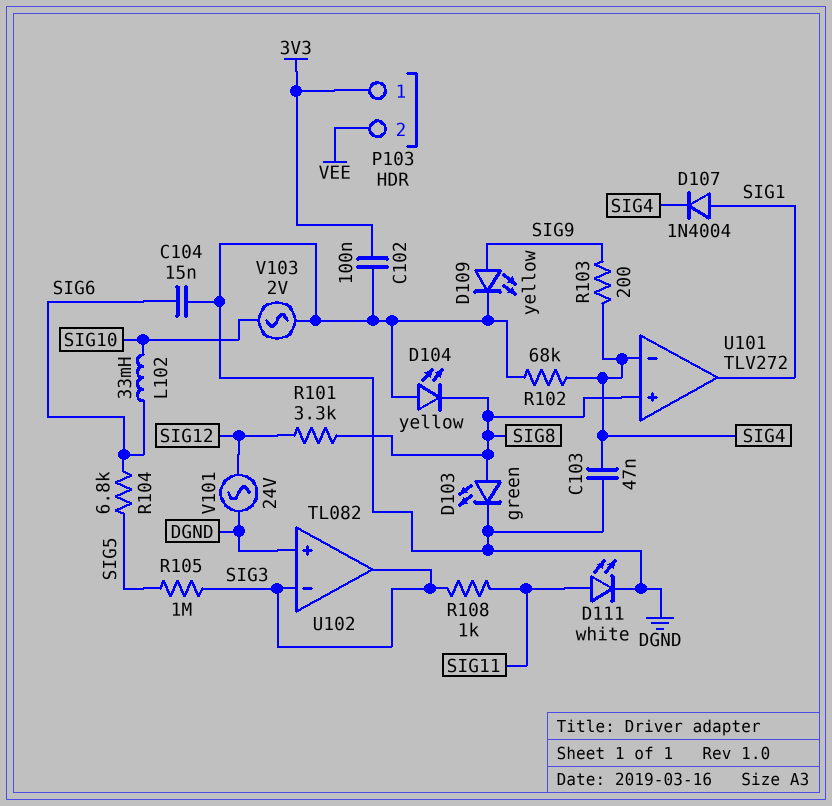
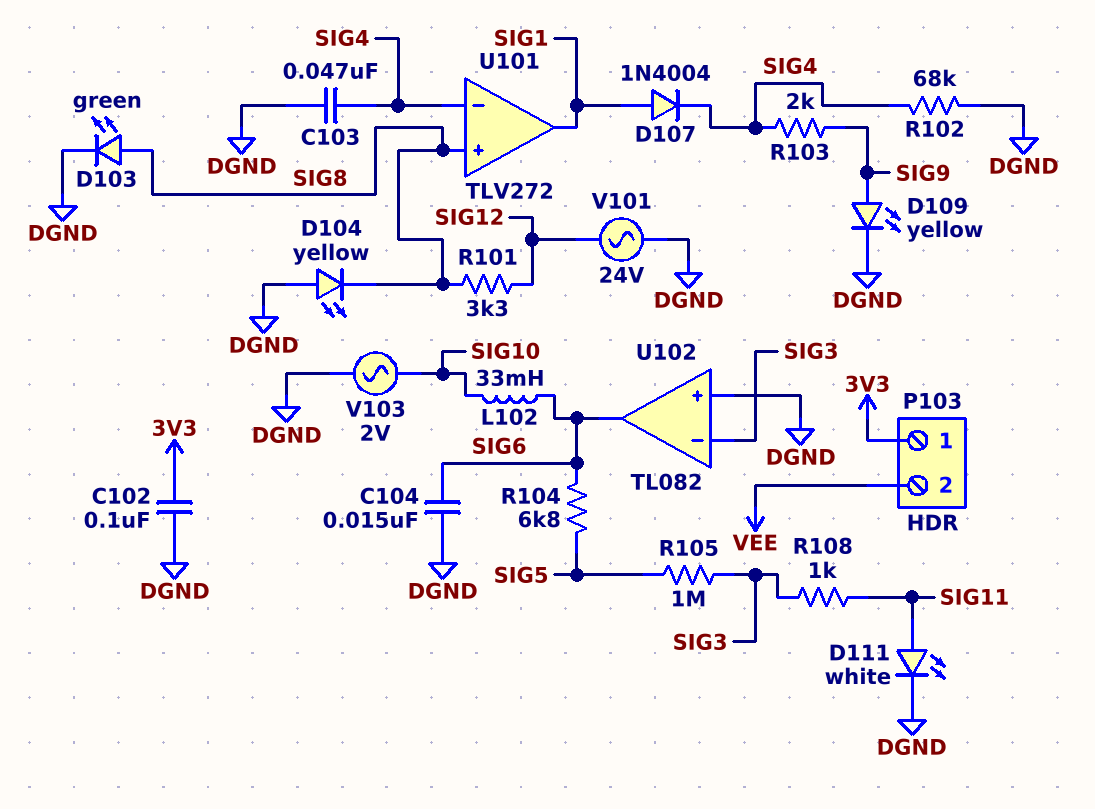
R103: 200 (SIG4, SIG9) -> 2k (SIG4, SIG9)
U102 pin out: SIG3 -> SIG6

